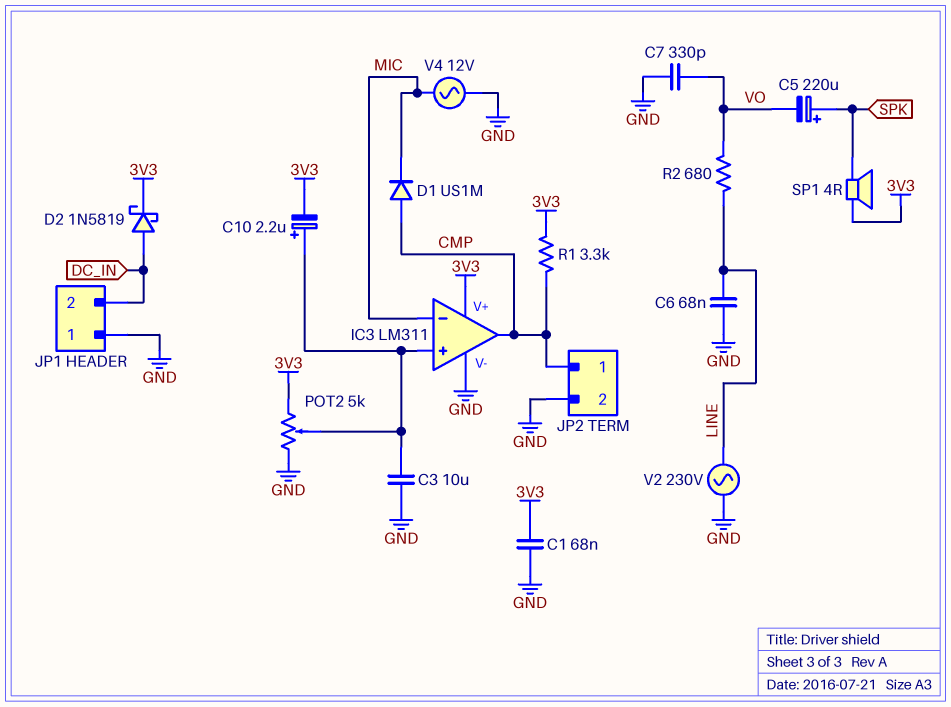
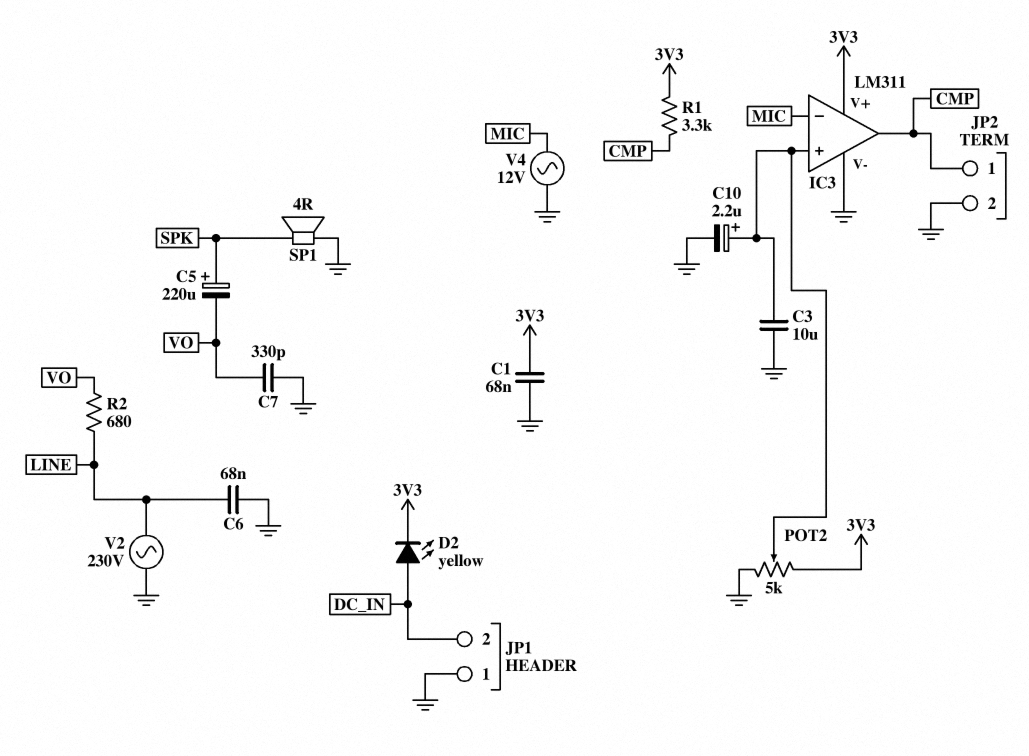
C10: 2.2uF (plus IC3/in+, minus 3V3) -> 2.2uF (plus IC3/in+, minus GND)
D1: diode US1M (A CMP, K MIC) -> none
D2: schottky 1N5819 (A DC_IN, K 3V3) -> LED yellow (A DC_IN, K 3V3)
SP1: speaker 4R (3V3, SPK) -> speaker 4R (GND, SPK)

